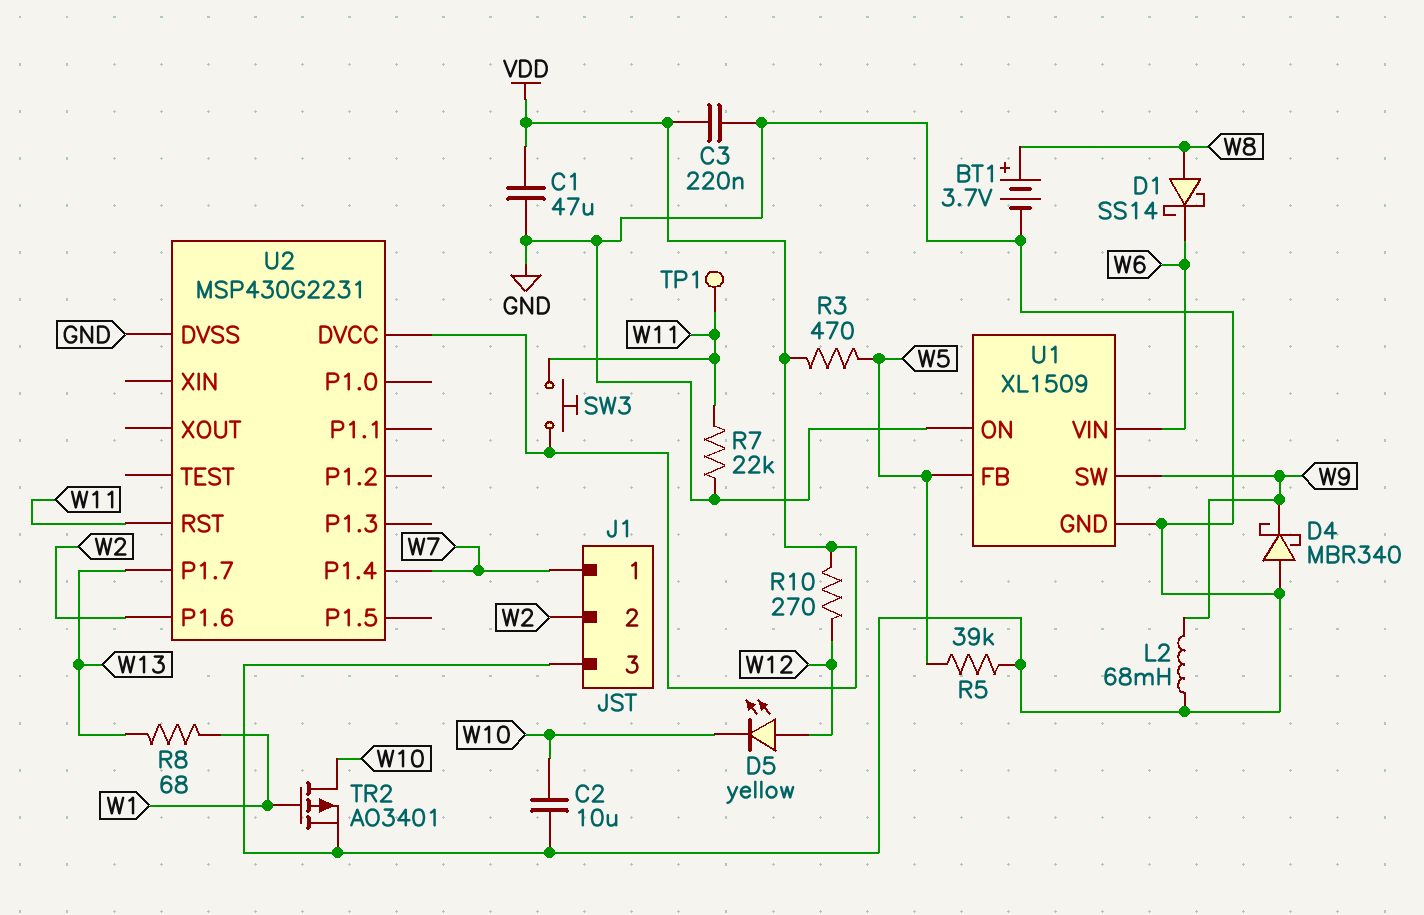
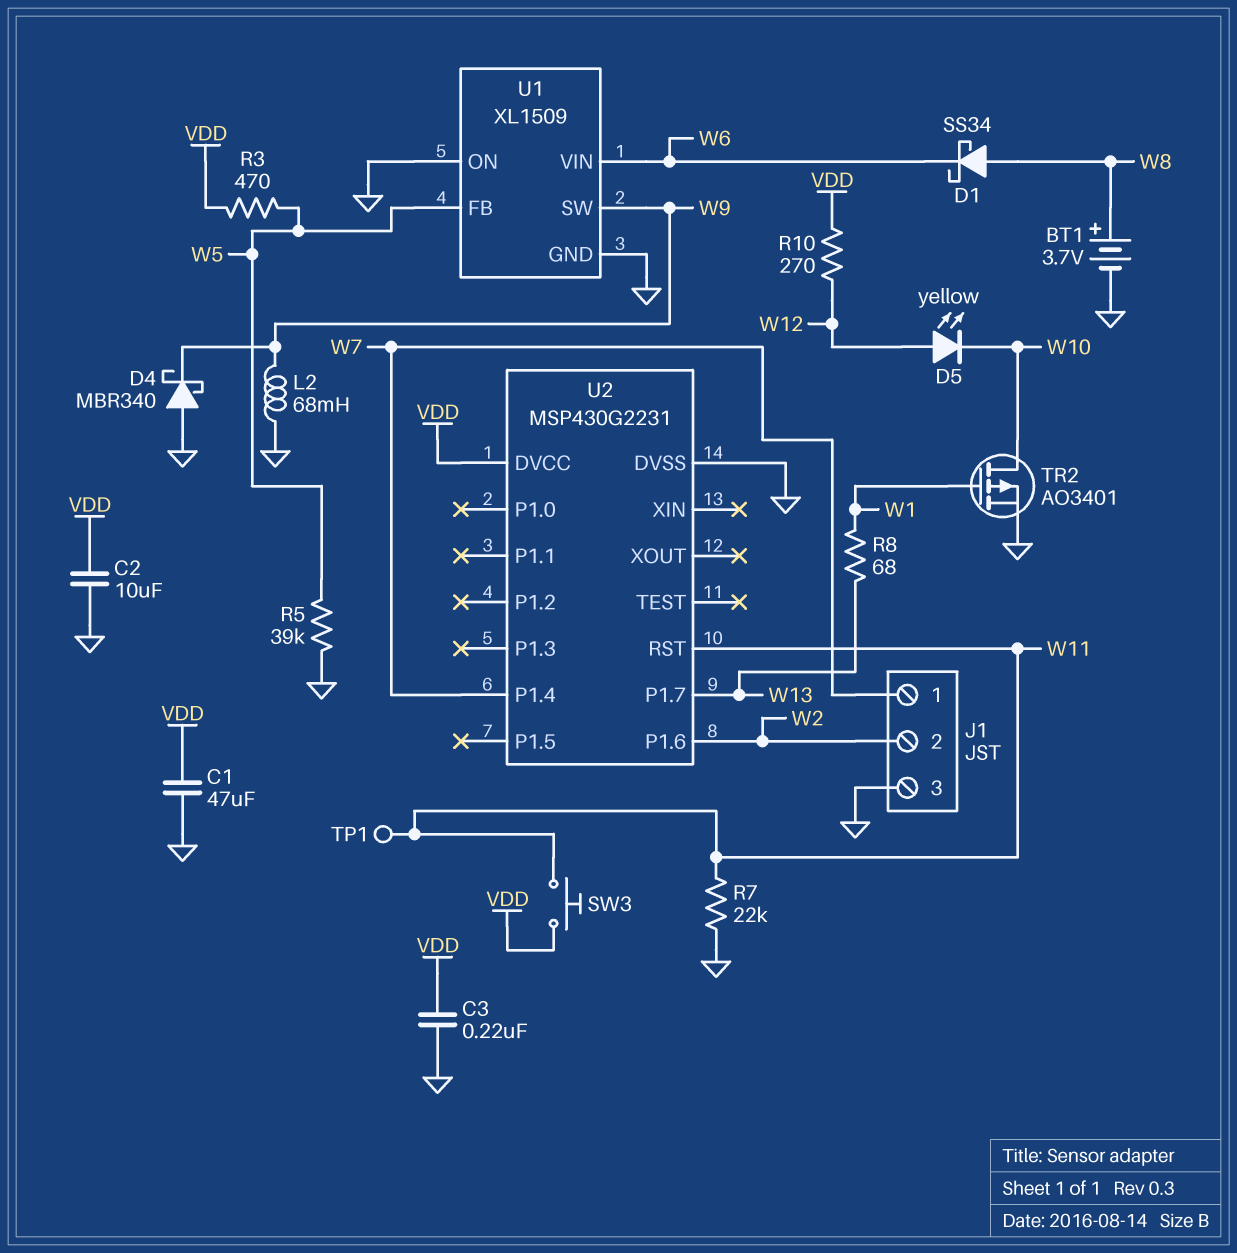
C2: 10uF (GND, W10) -> 10uF (GND, VDD)
D1: schottky SS14 (A W8, K W6) -> schottky SS34 (A W8, K W6)

